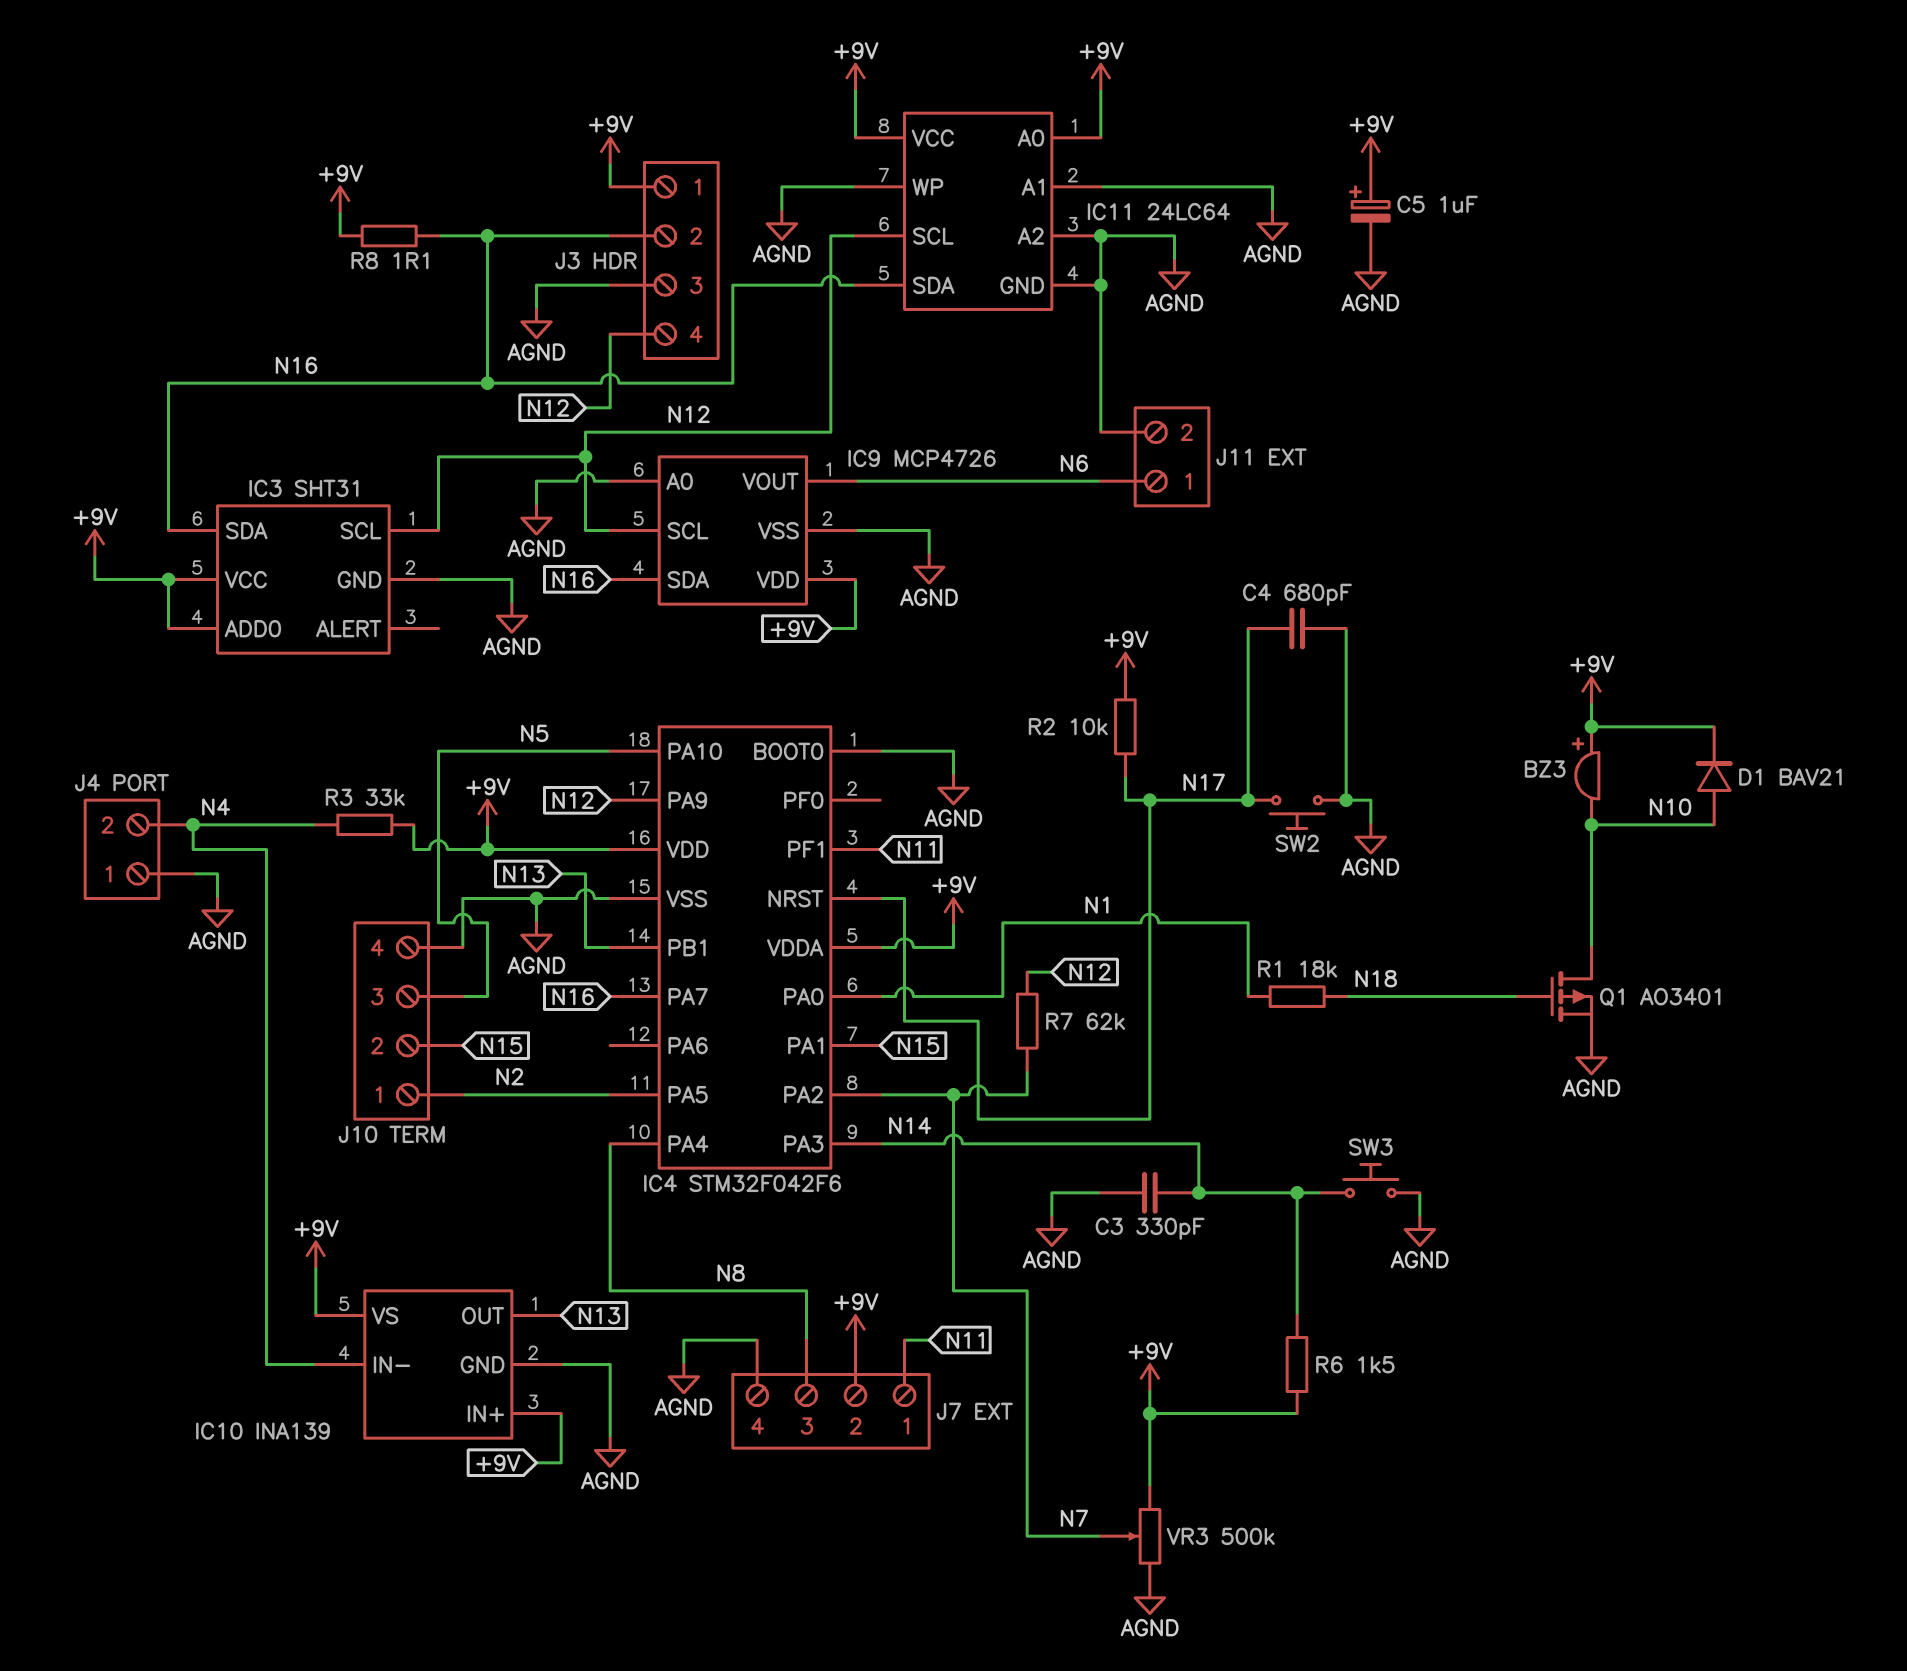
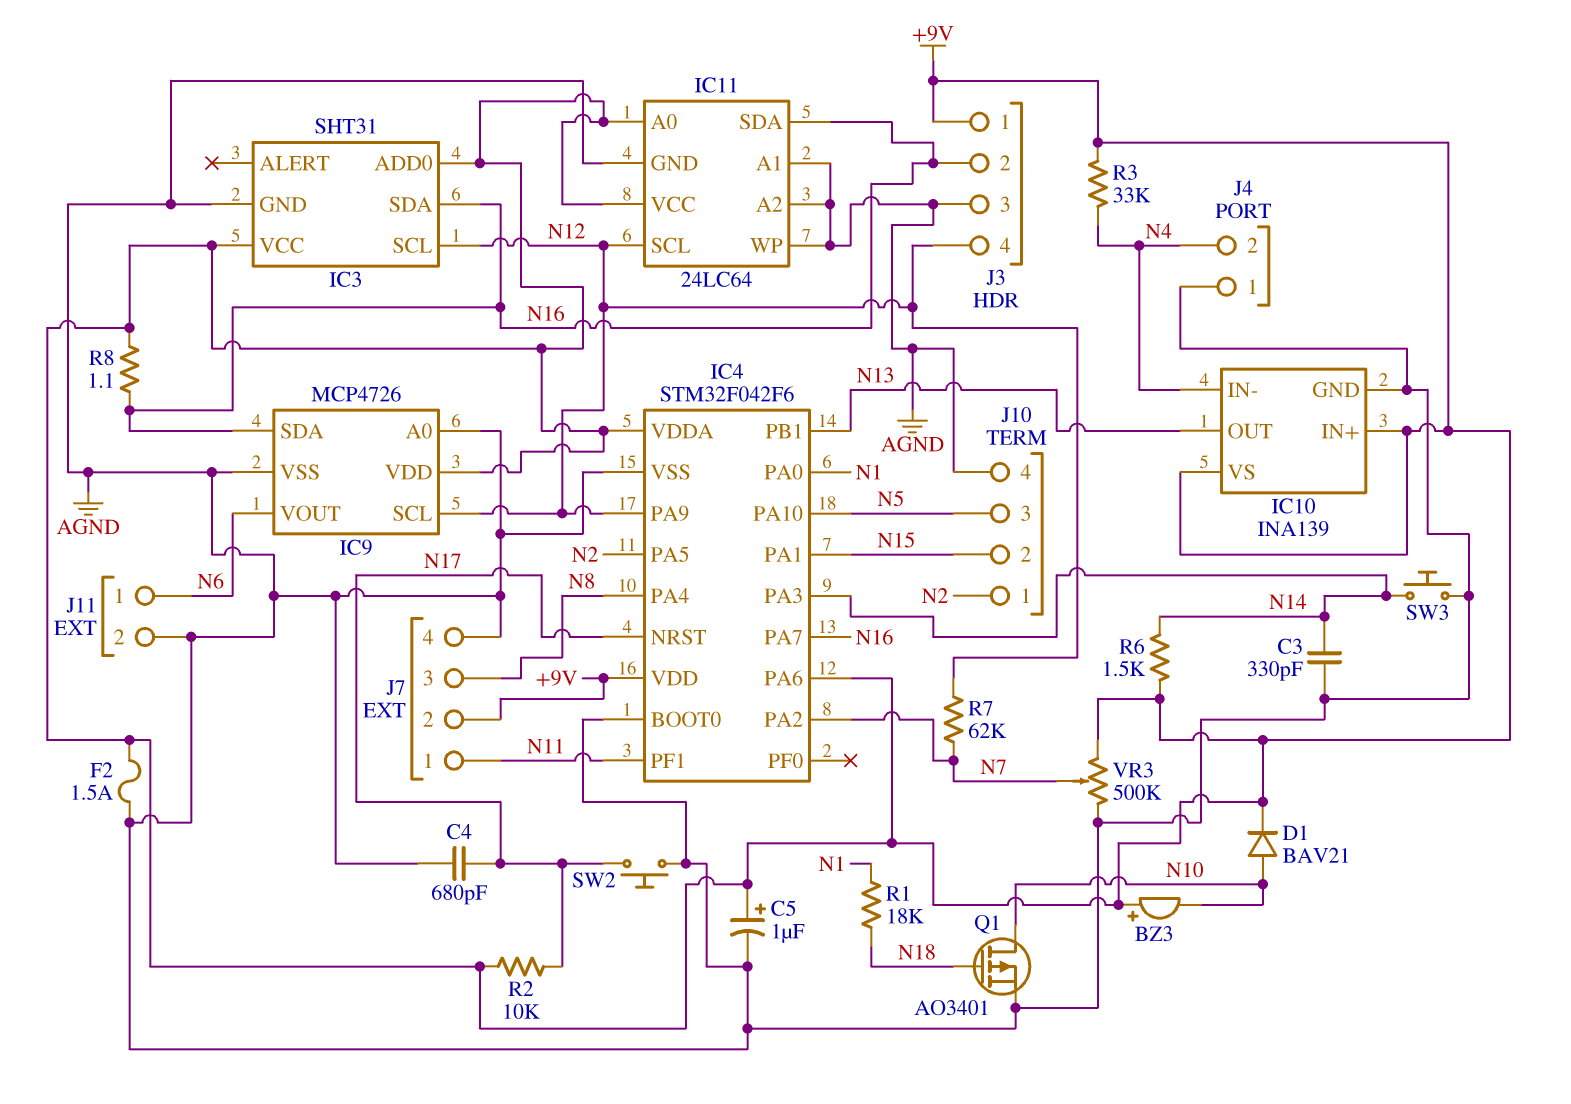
F2: none -> 1.5A (+9V, AGND)
IC4 pin PA6: none -> +9V

